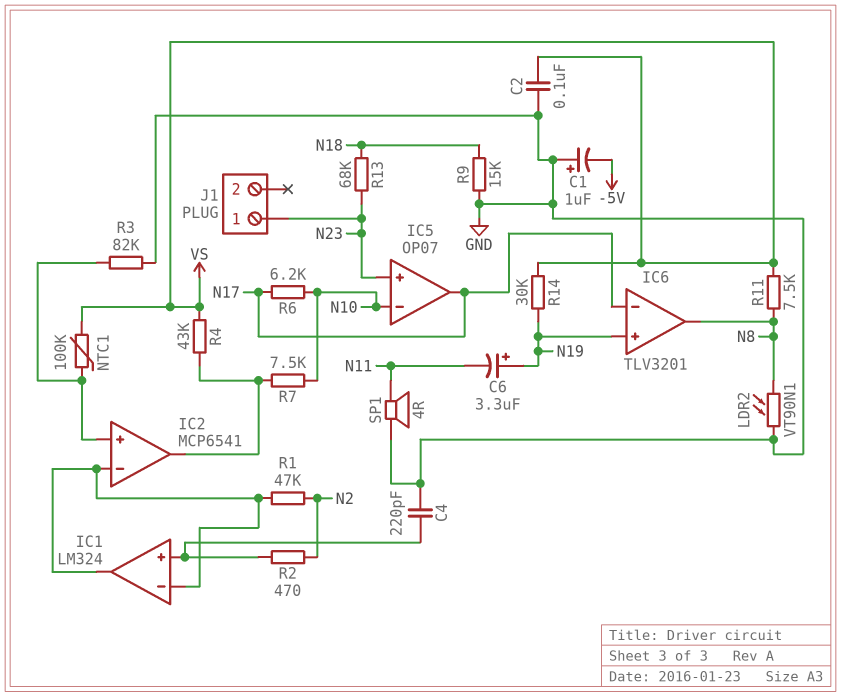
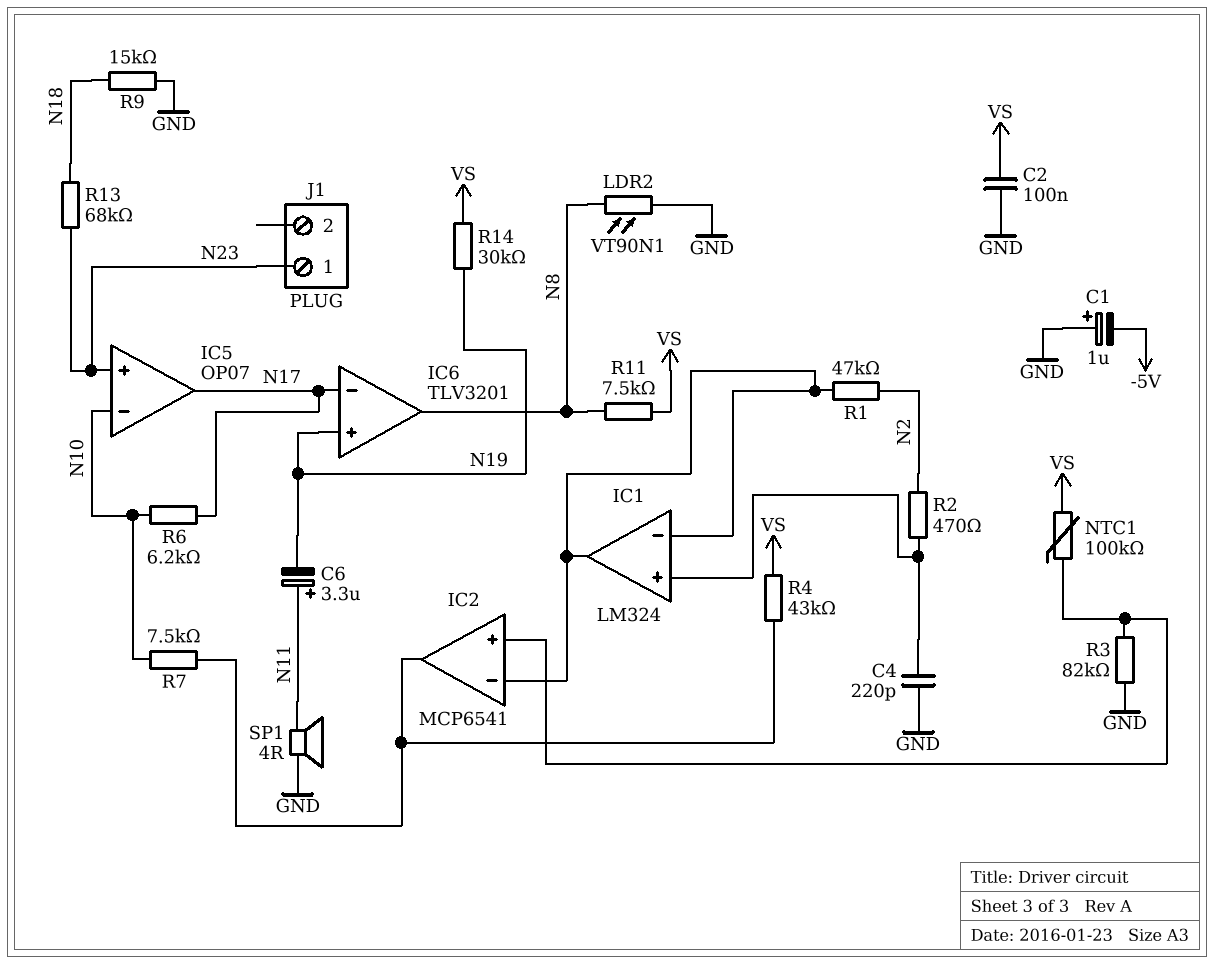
C6: 3.3uF (plus N19, minus N11) -> 3.3uF (plus N11, minus N19)

